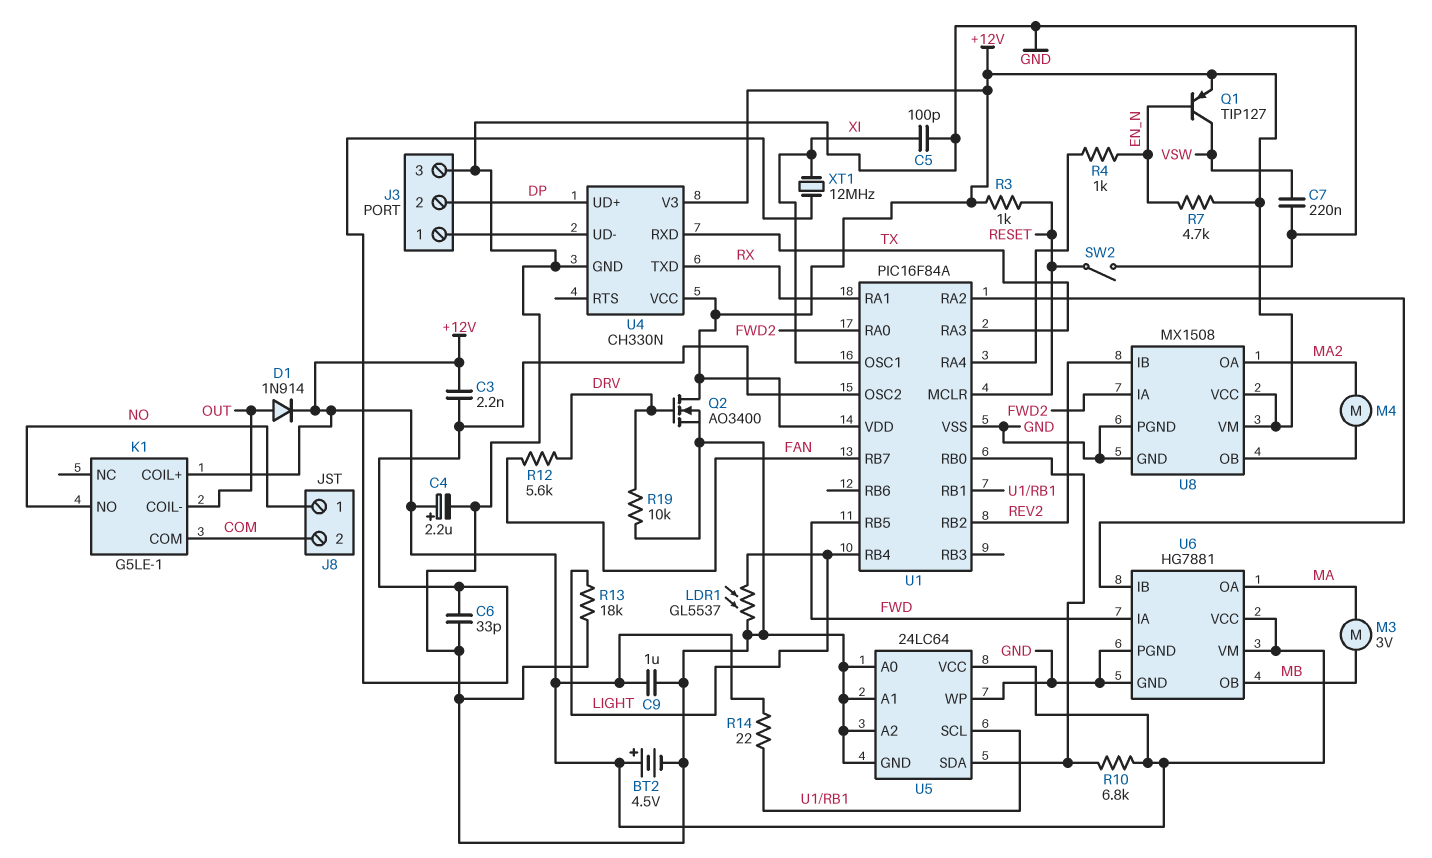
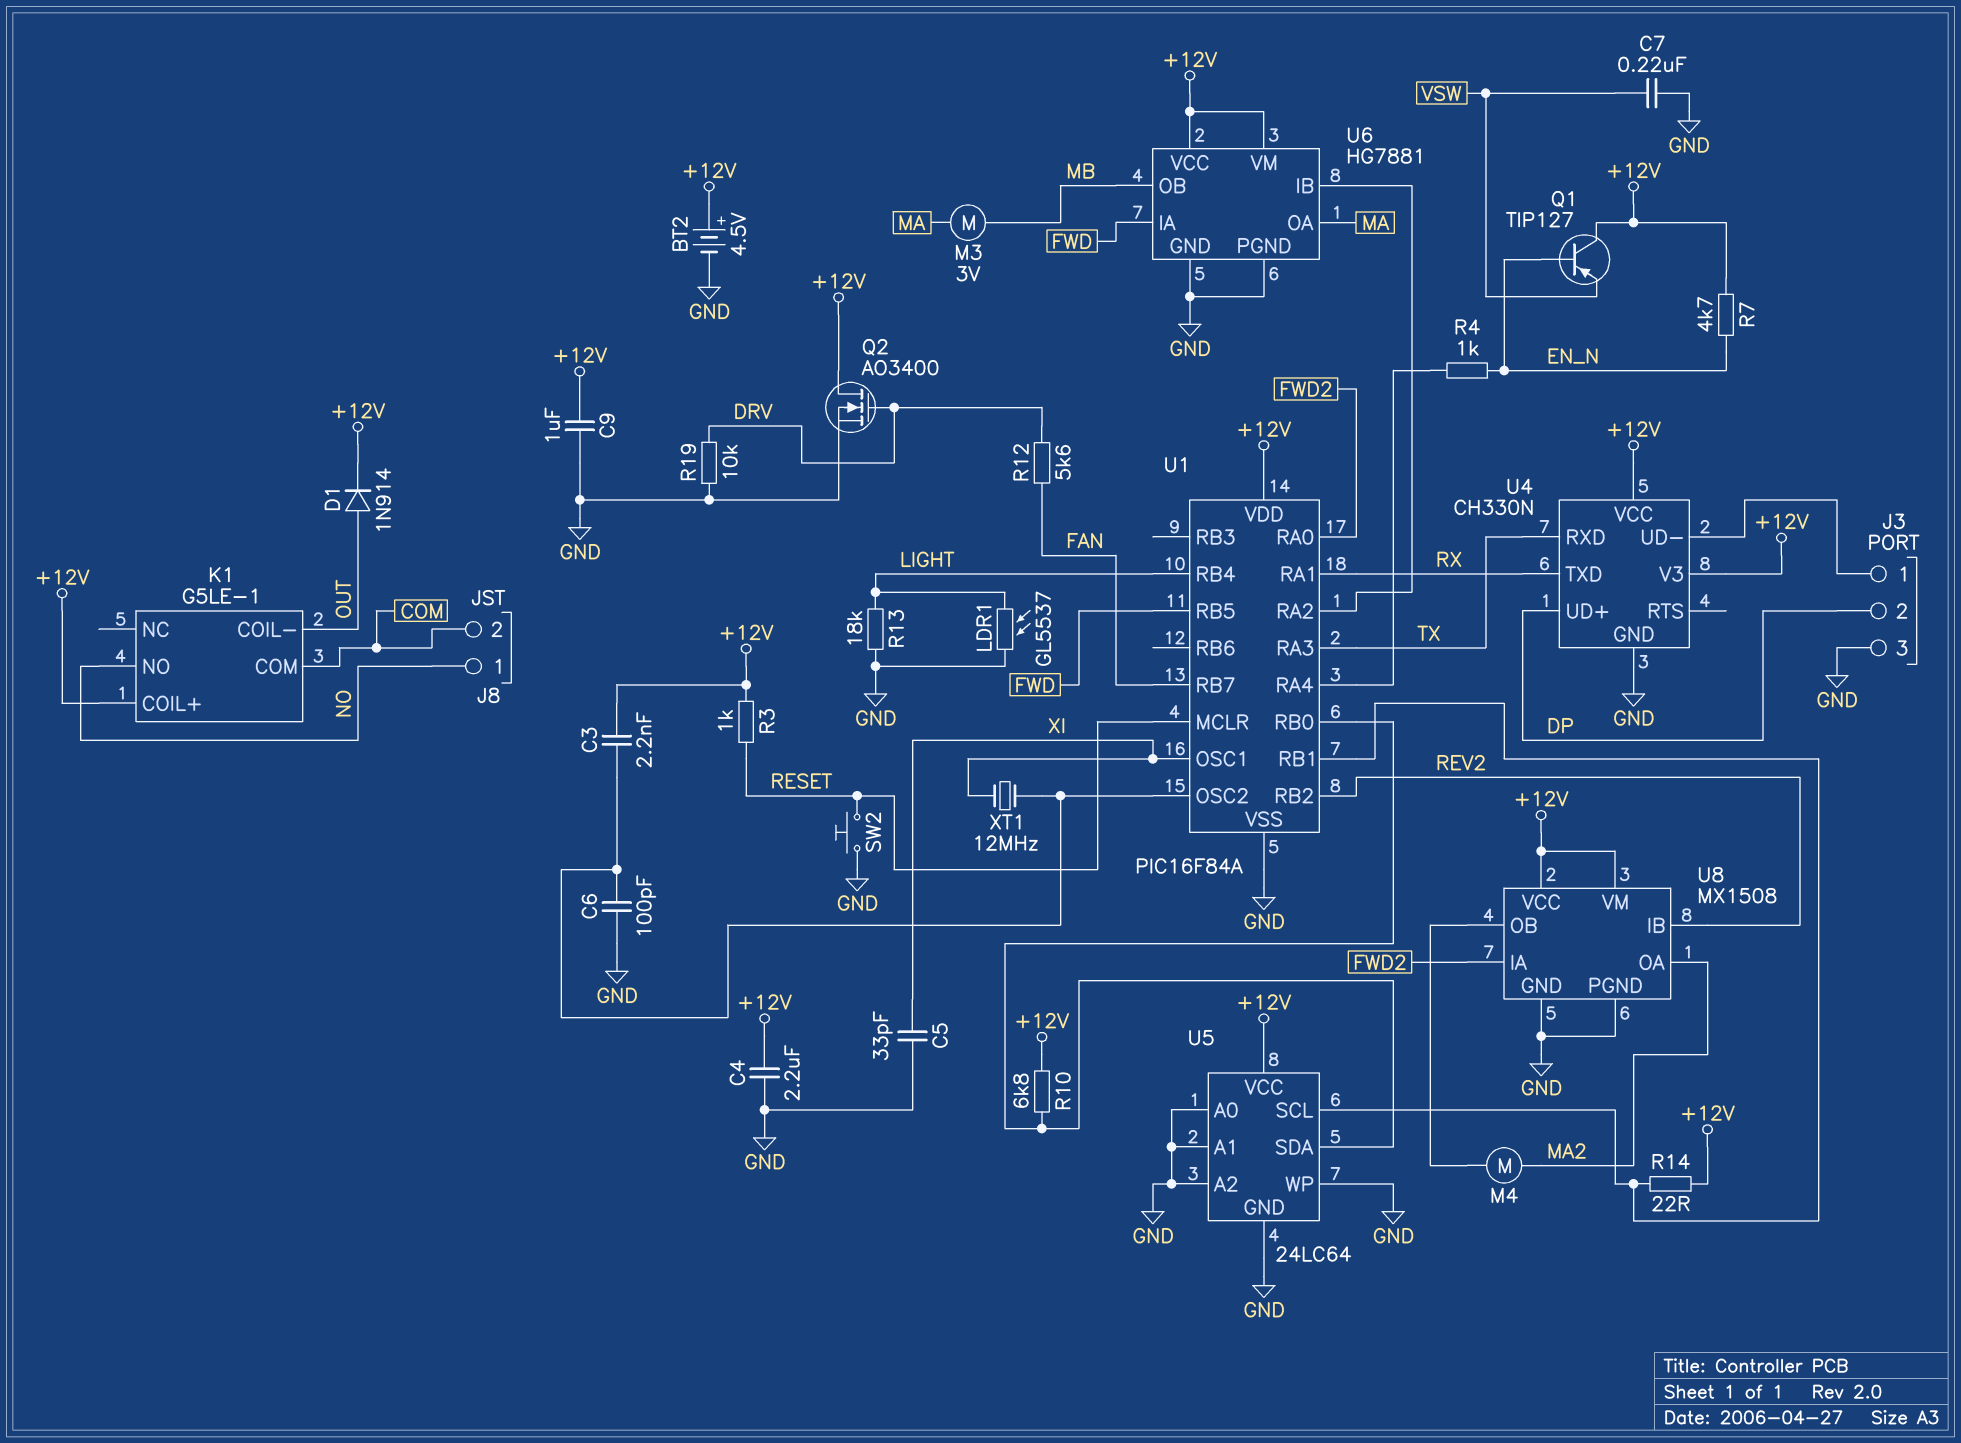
C4: 2.2uF (plus +12V, minus GND) -> 2.2uF (+12V, GND)
C5: 100pF (GND, XI) -> 33pF (GND, XI)
C6: 33pF (GND, U1/OSC2) -> 100pF (GND, U1/OSC2)
Q1: PNP TIP127 (B EN_N, C VSW, E +12V) -> PNP TIP127 (B EN_N, C +12V, E VSW)
SW2: switch (GND, RESET) -> button (GND, RESET)

